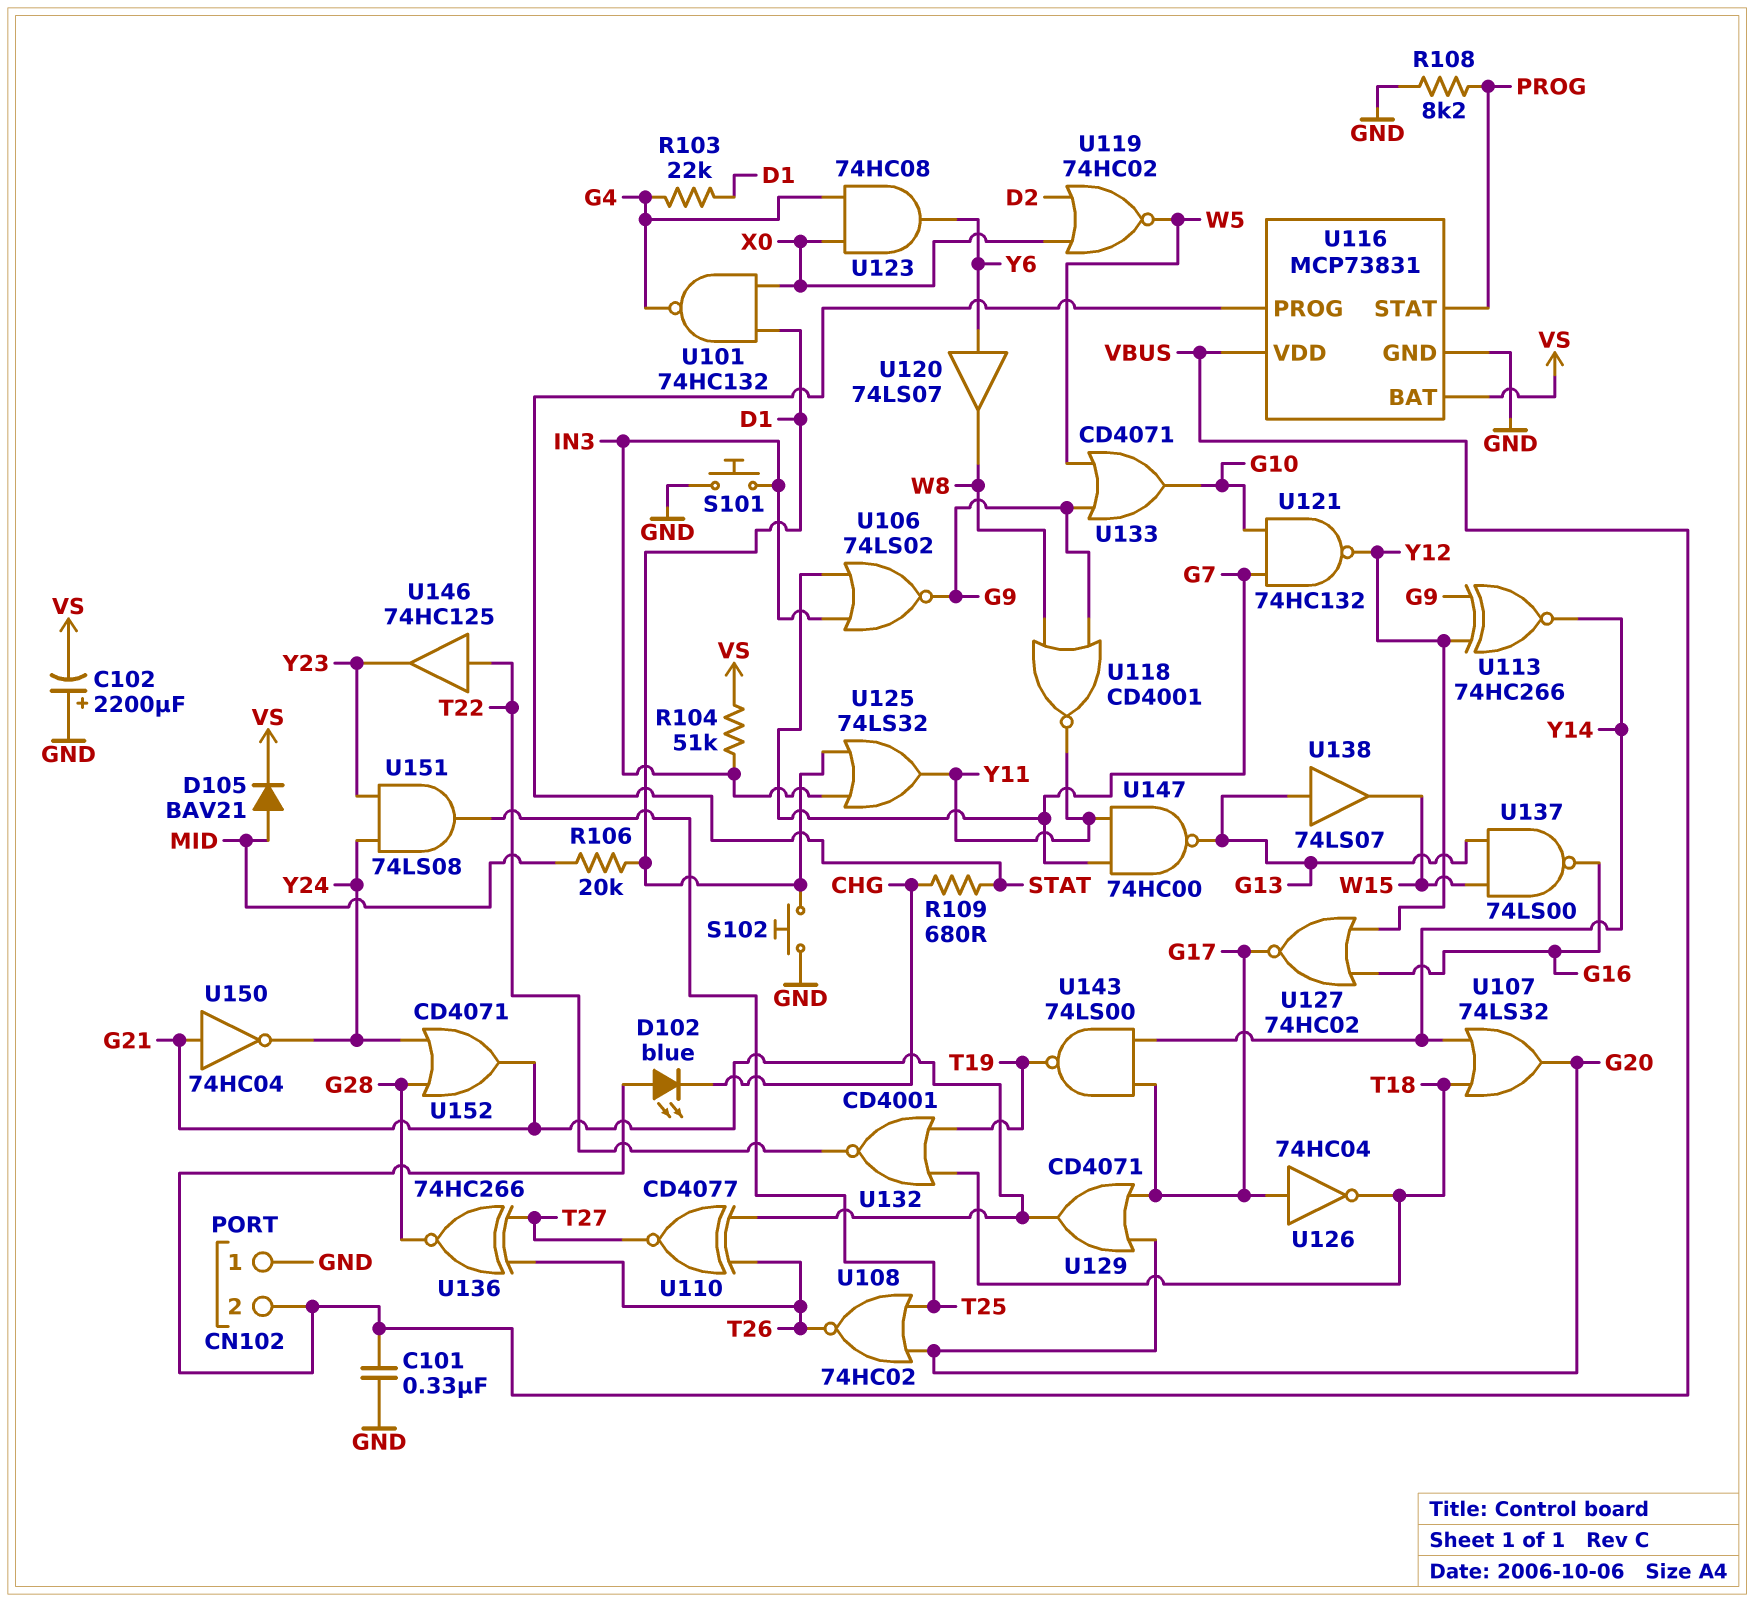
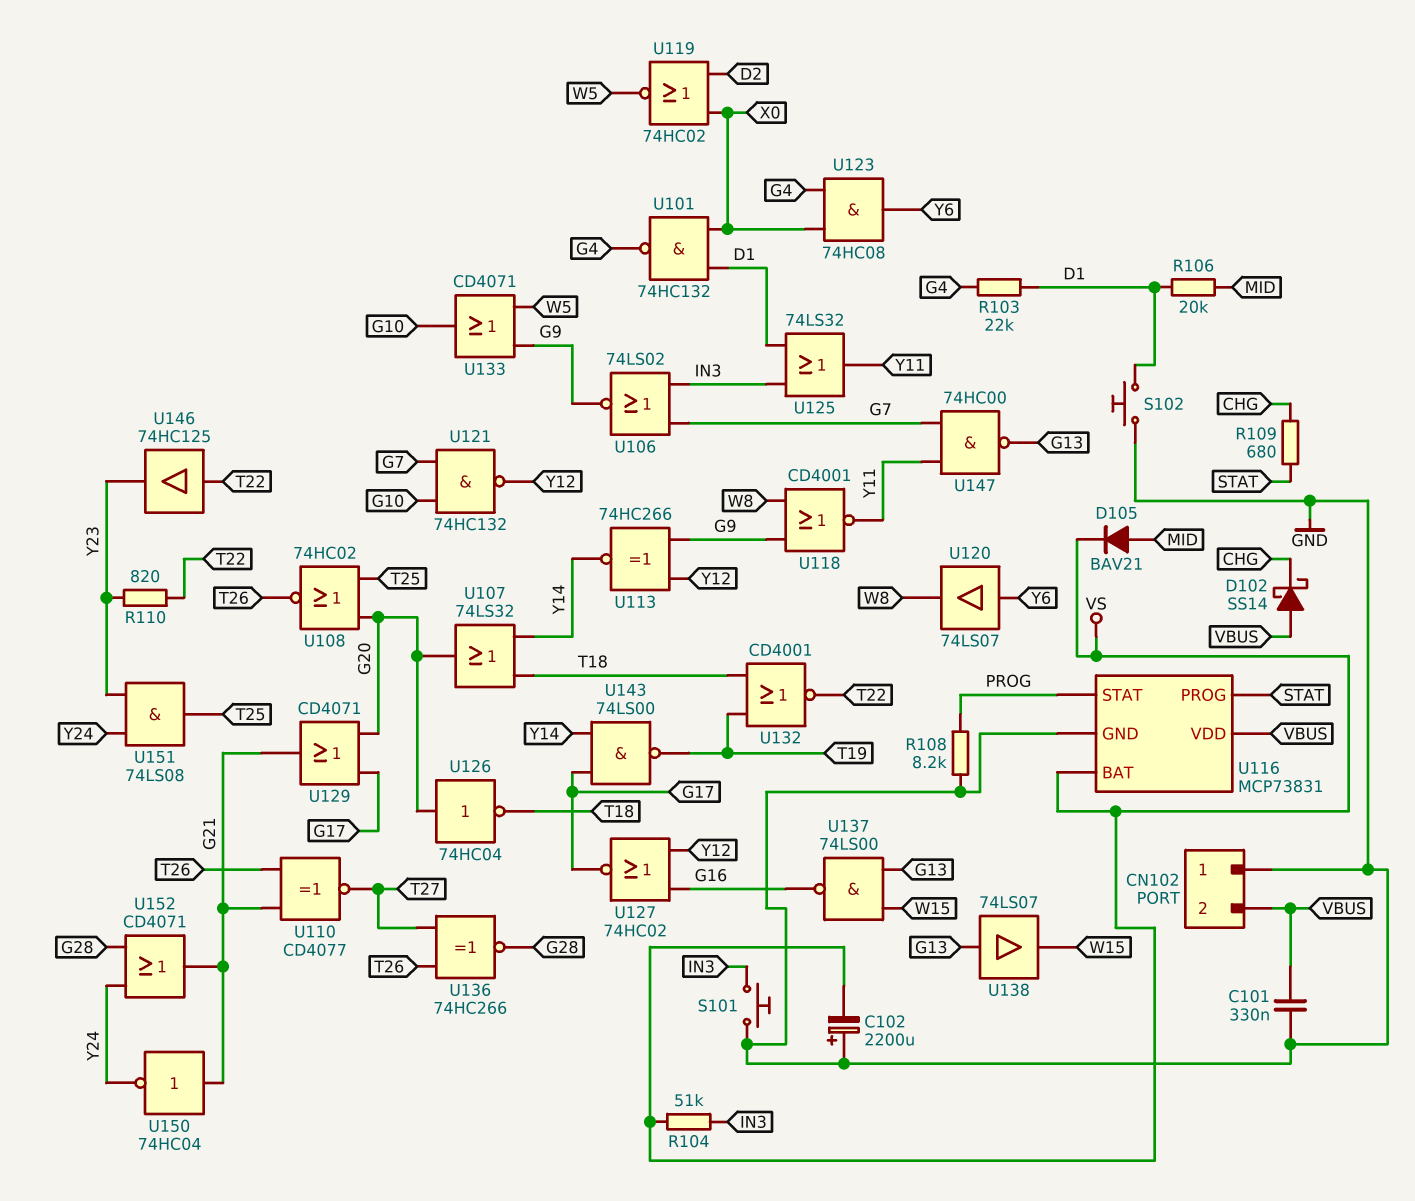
D102: LED blue (A VBUS, K CHG) -> schottky SS14 (A VBUS, K CHG)
R110: none -> 820 (T22, Y23)
U126: NOT 74HC04 (in G17, out T18) -> NOT 74HC04 (in G20, out T18)

